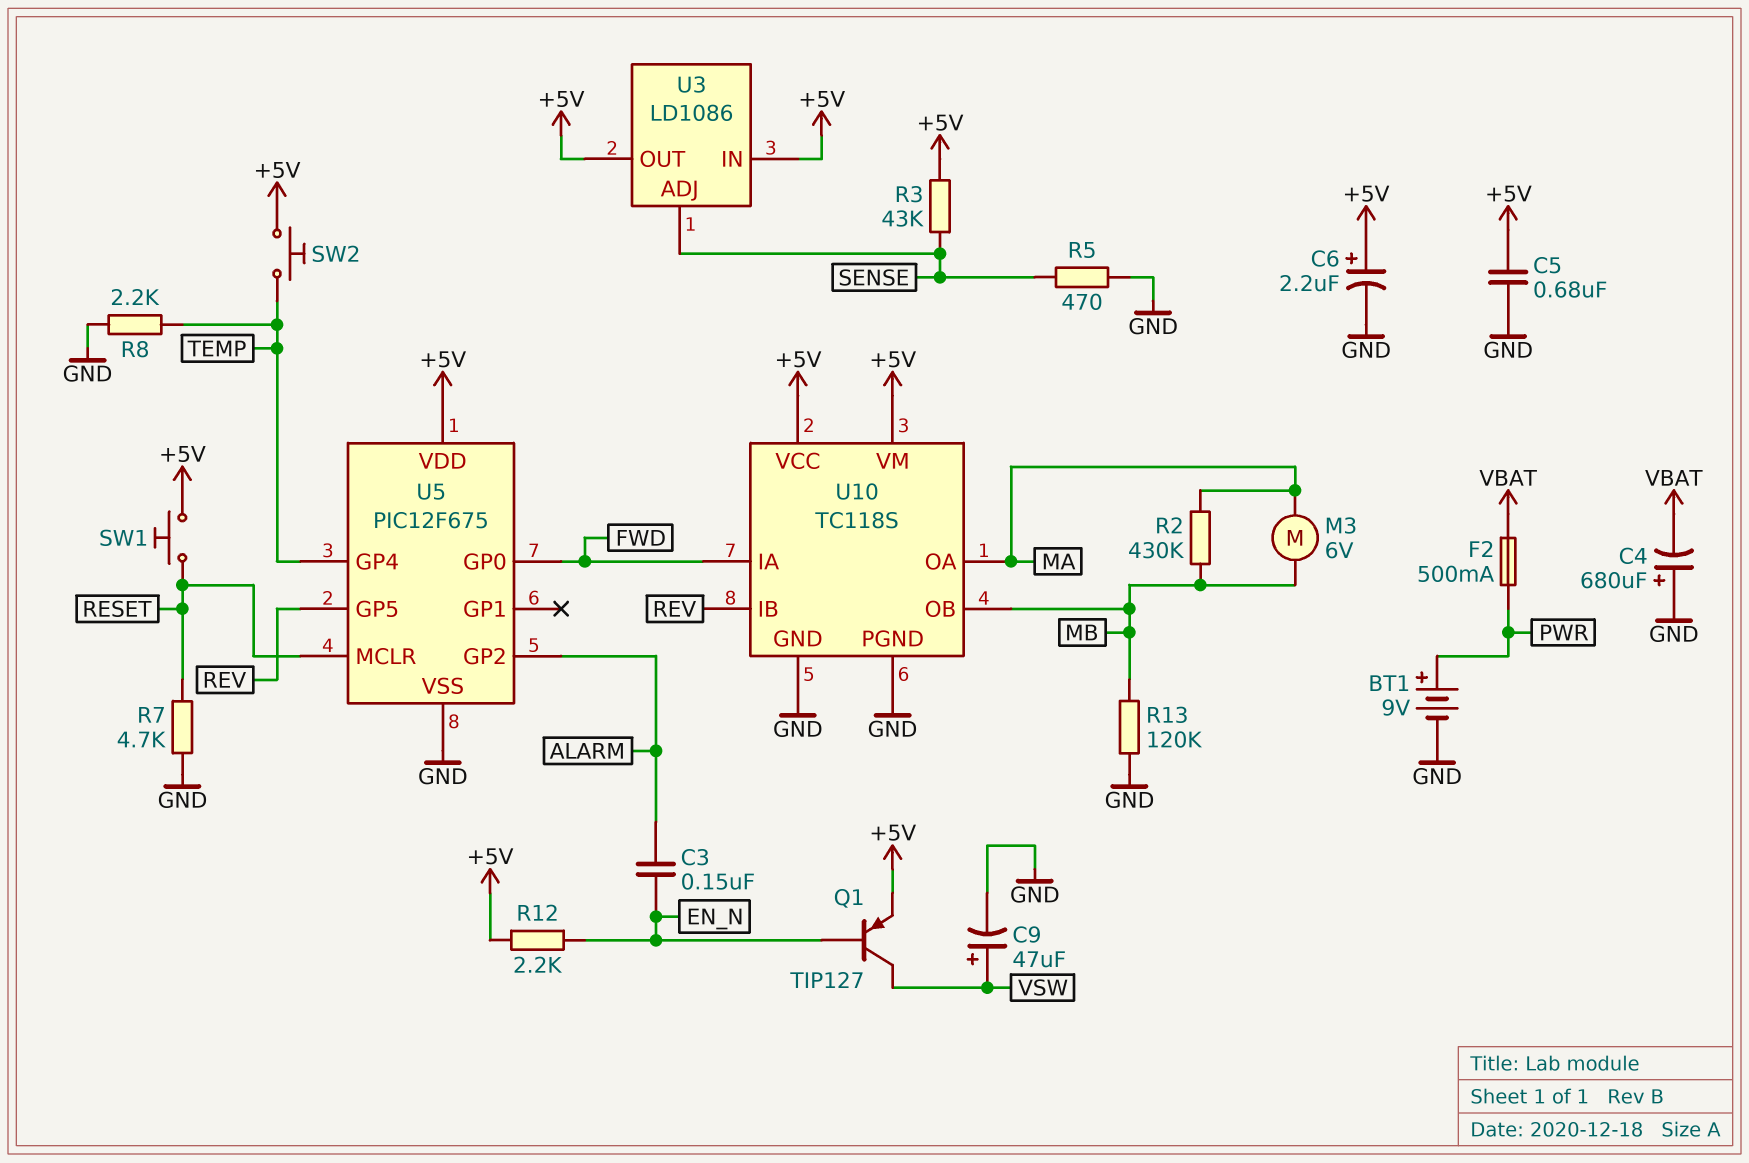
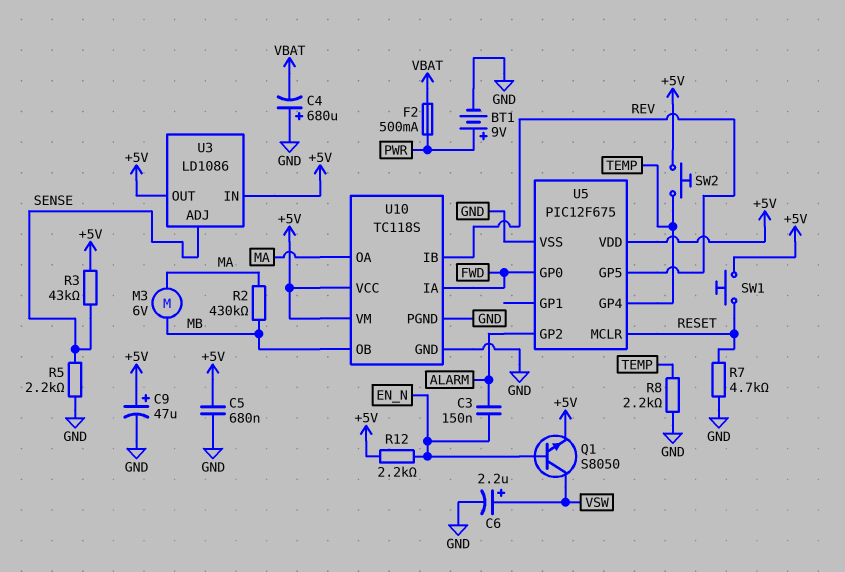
C6: 2.2uF (plus +5V, minus GND) -> 2.2uF (plus VSW, minus GND)
C9: 47uF (plus VSW, minus GND) -> 47uF (plus +5V, minus GND)
Q1: PNP TIP127 (B EN_N, C VSW, E +5V) -> NPN S8050 (B EN_N, C VSW, E +5V)
R5: 470 (GND, SENSE) -> 2.2k (GND, SENSE)
R13: 120k (GND, MB) -> none

